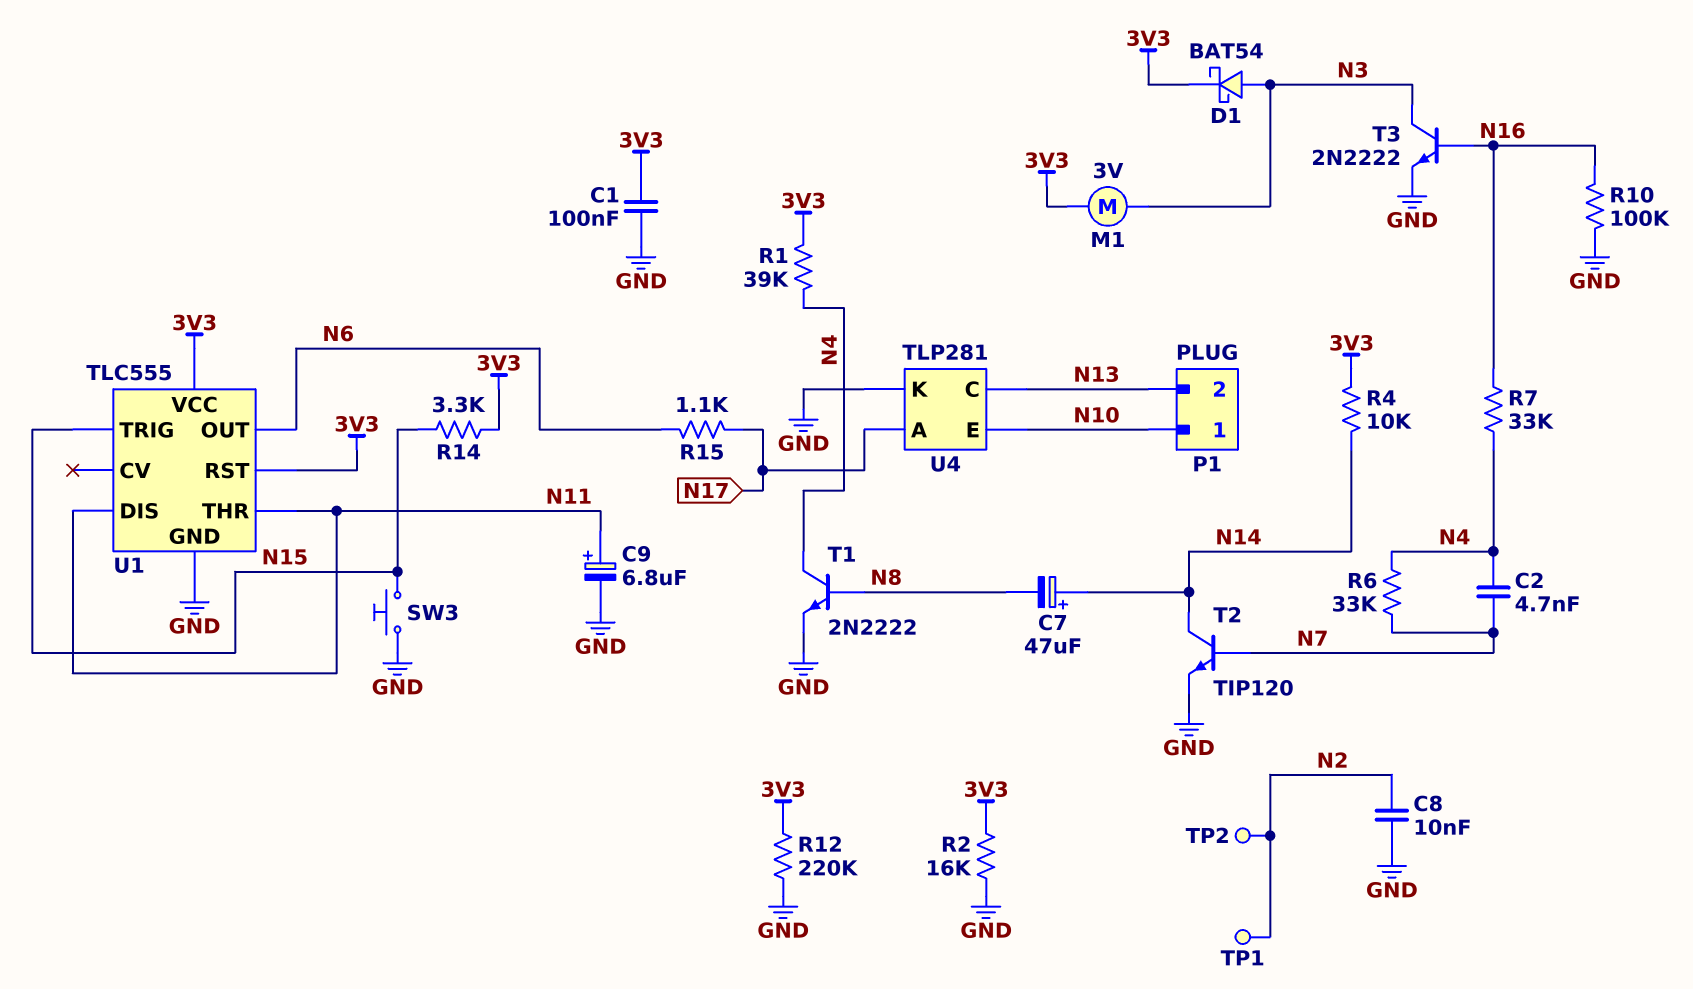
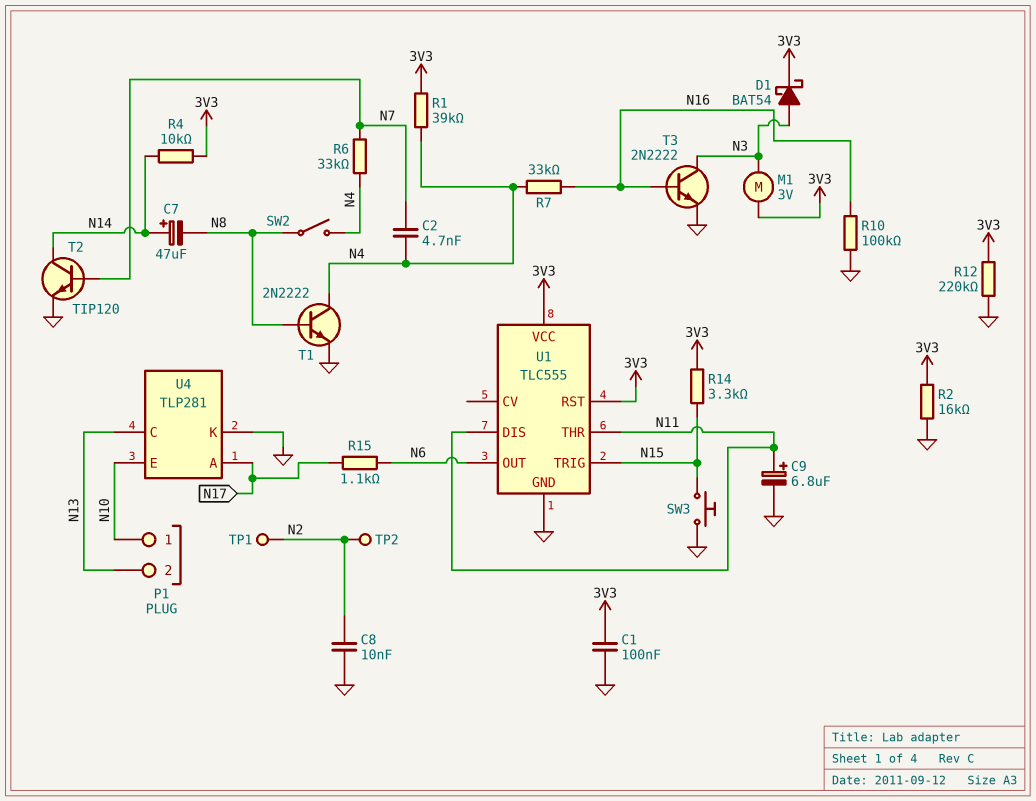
SW2: none -> switch (N4, N8)

